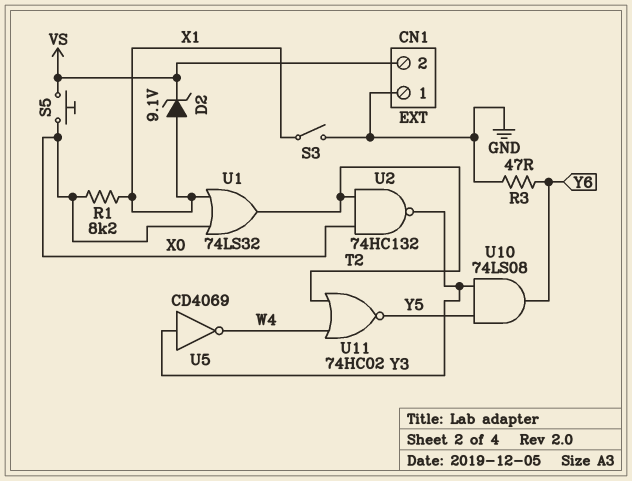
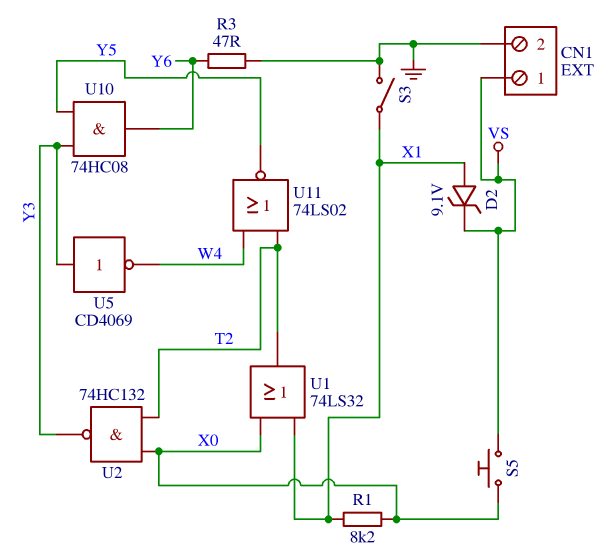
CN1 pin 1: GND -> VS
CN1 pin 2: VS -> GND
U10: AND 74LS08 (in Y3, in Y5, out Y6) -> AND 74HC08 (in Y3, in Y5, out Y6)
U11: NOR 74HC02 (in T2, in W4, out Y5) -> NOR 74LS02 (in T2, in W4, out Y5)

